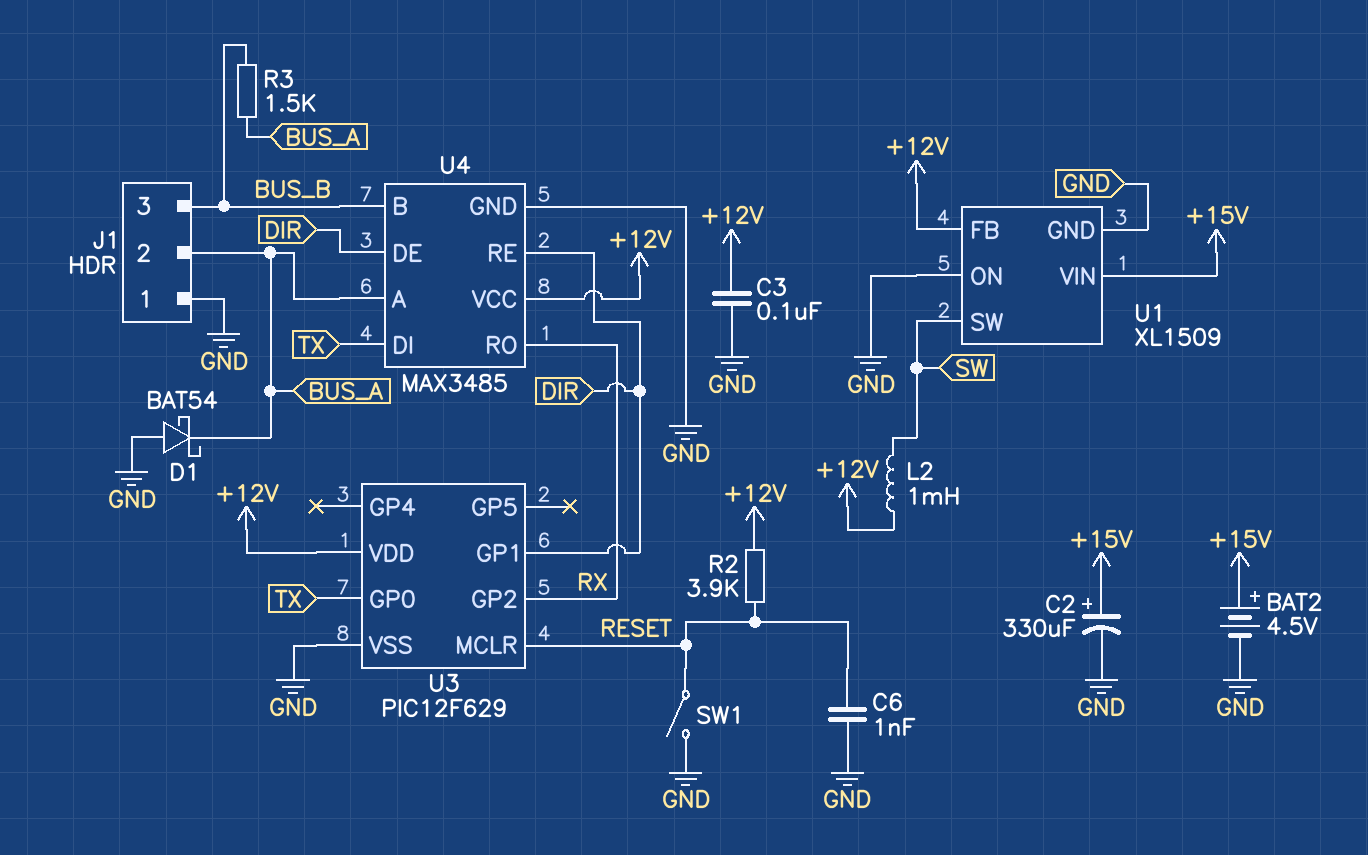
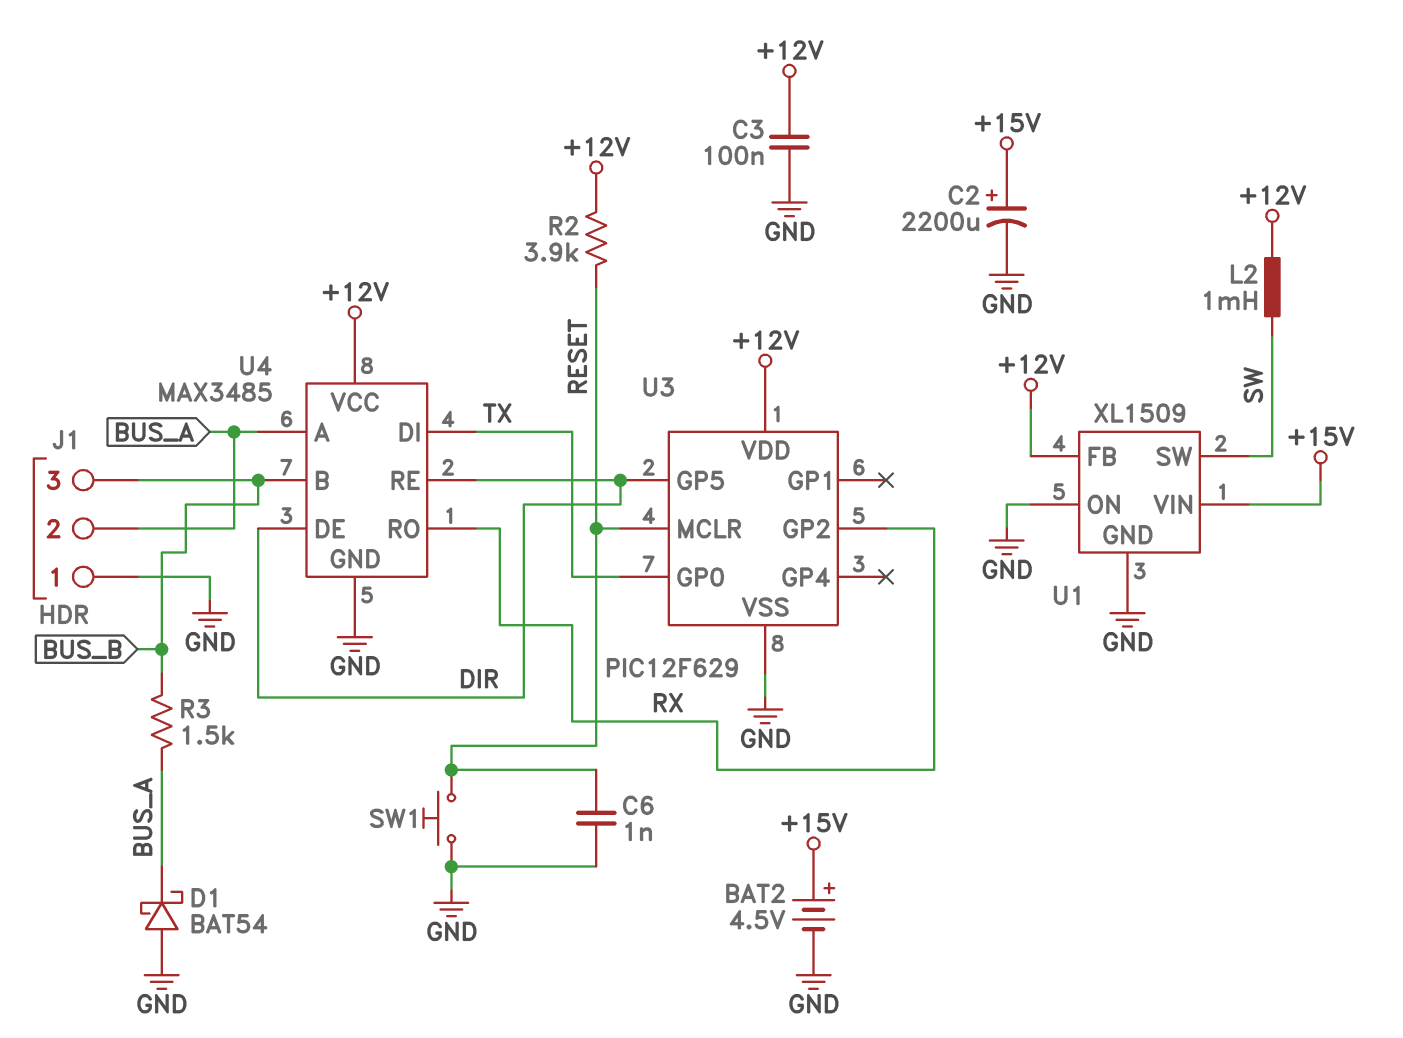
C2: 330uF (plus +15V, minus GND) -> 2200uF (plus +15V, minus GND)
SW1: switch (GND, RESET) -> button (GND, RESET)
U3 pin GP1: DIR -> none
U3 pin GP5: none -> DIR

